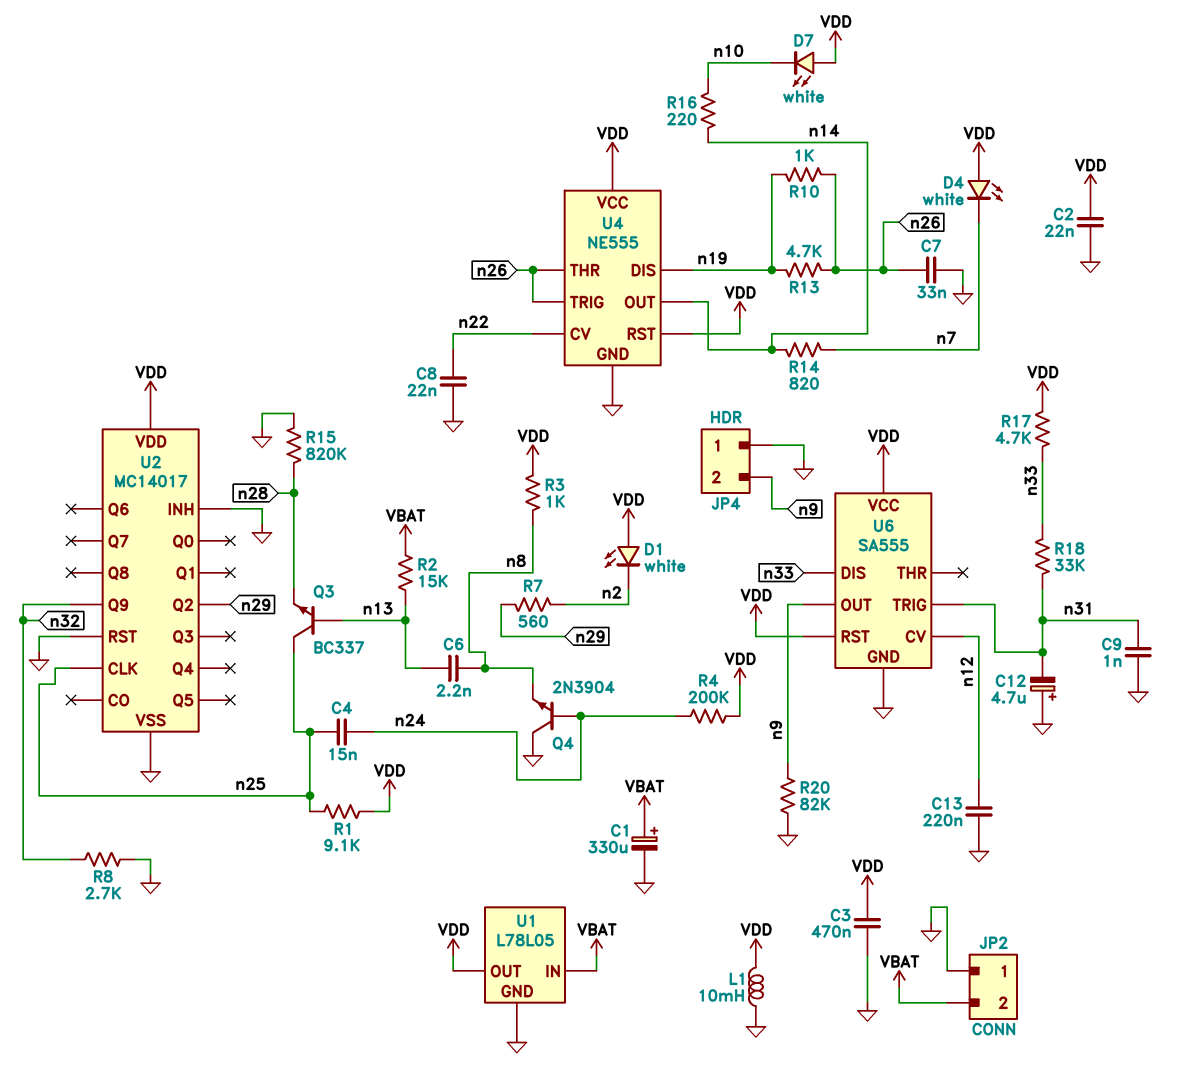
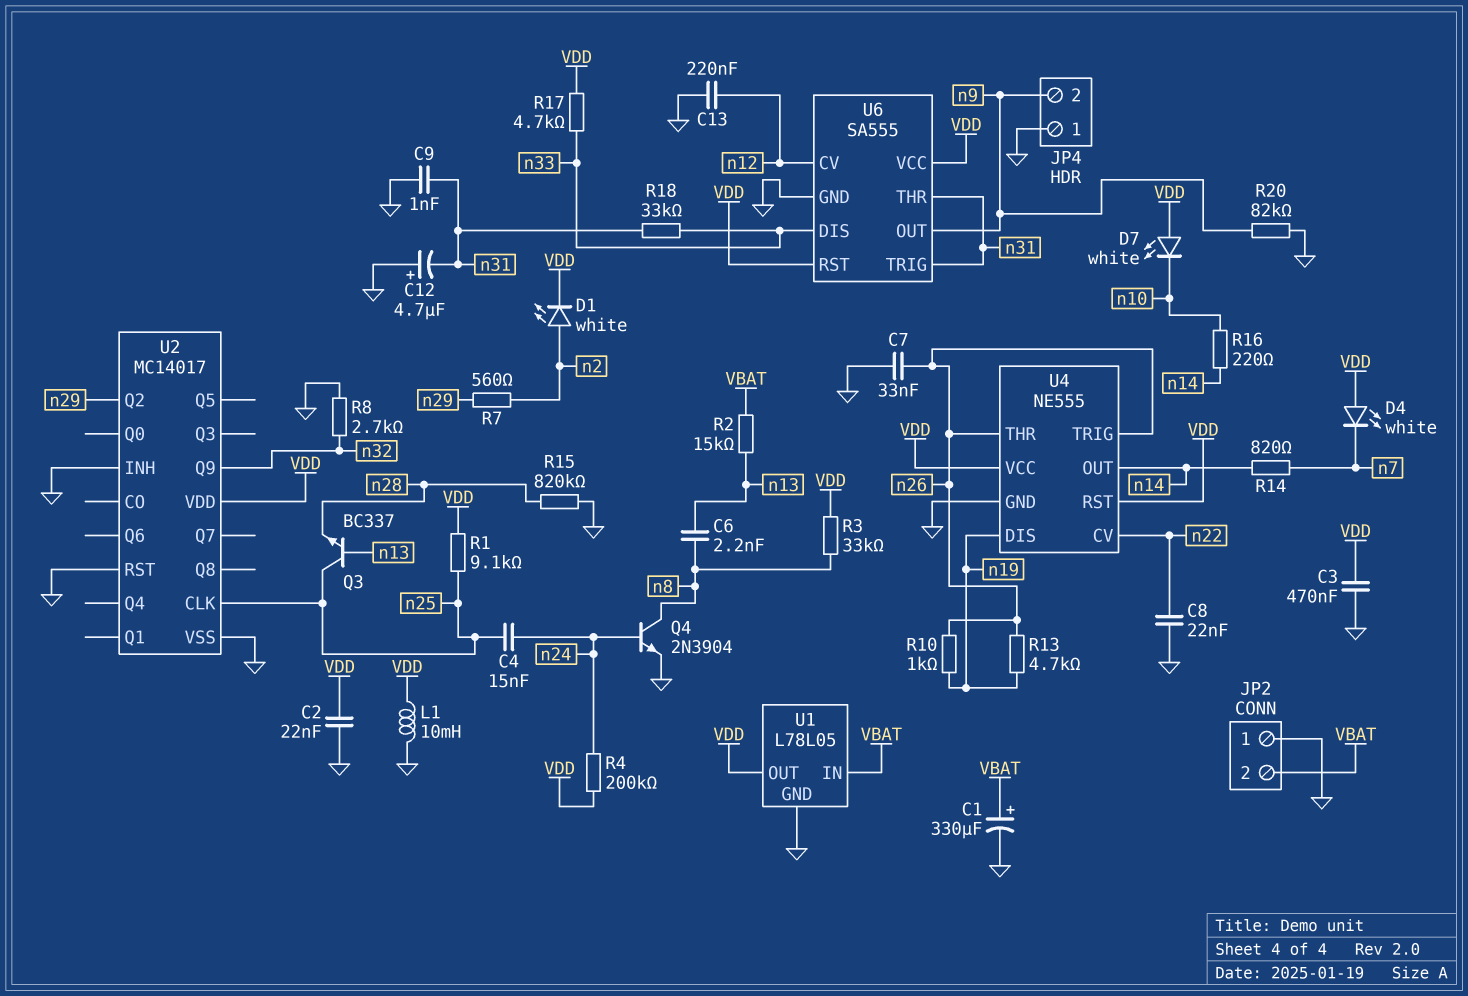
D1: LED white (A VDD, K n2) -> LED white (A n2, K VDD)
Q4: NPN 2N3904 (B n24, C GND, E n8) -> NPN 2N3904 (B n24, C n8, E GND)
R3: 1k (VDD, n8) -> 33k (VDD, n8)
U6 pin THR: none -> n31

